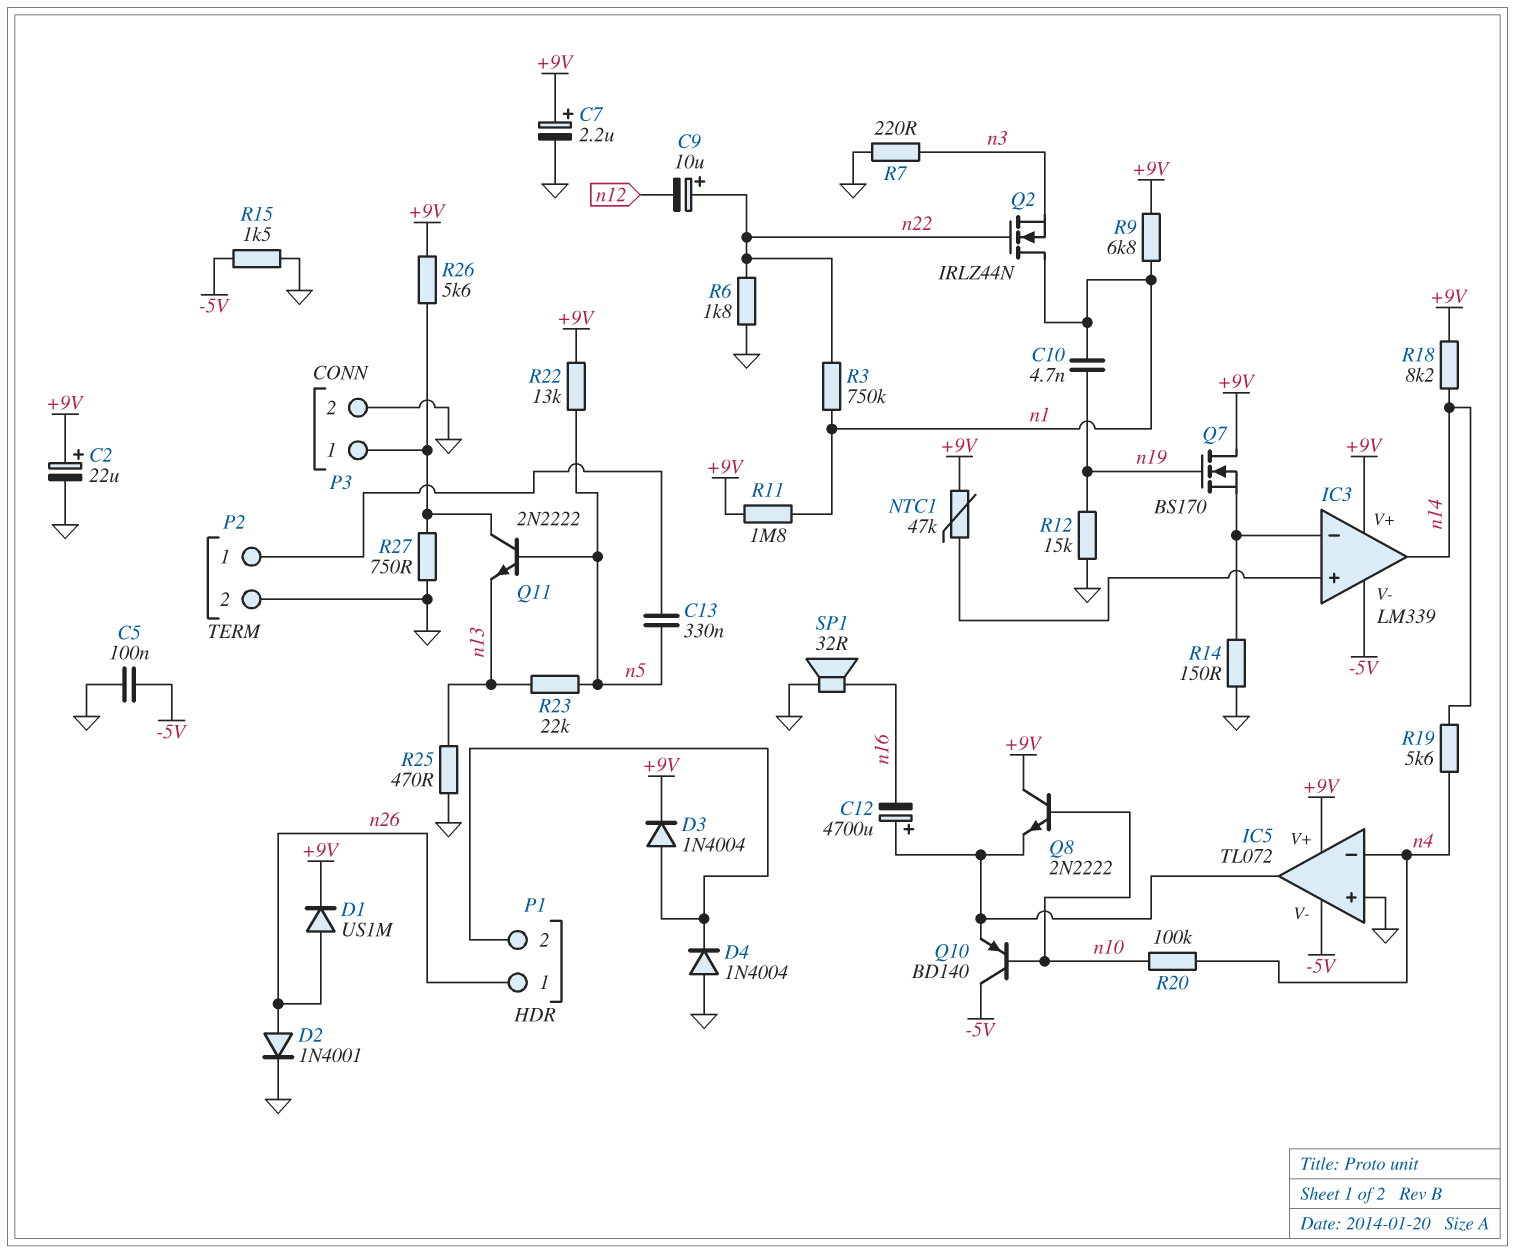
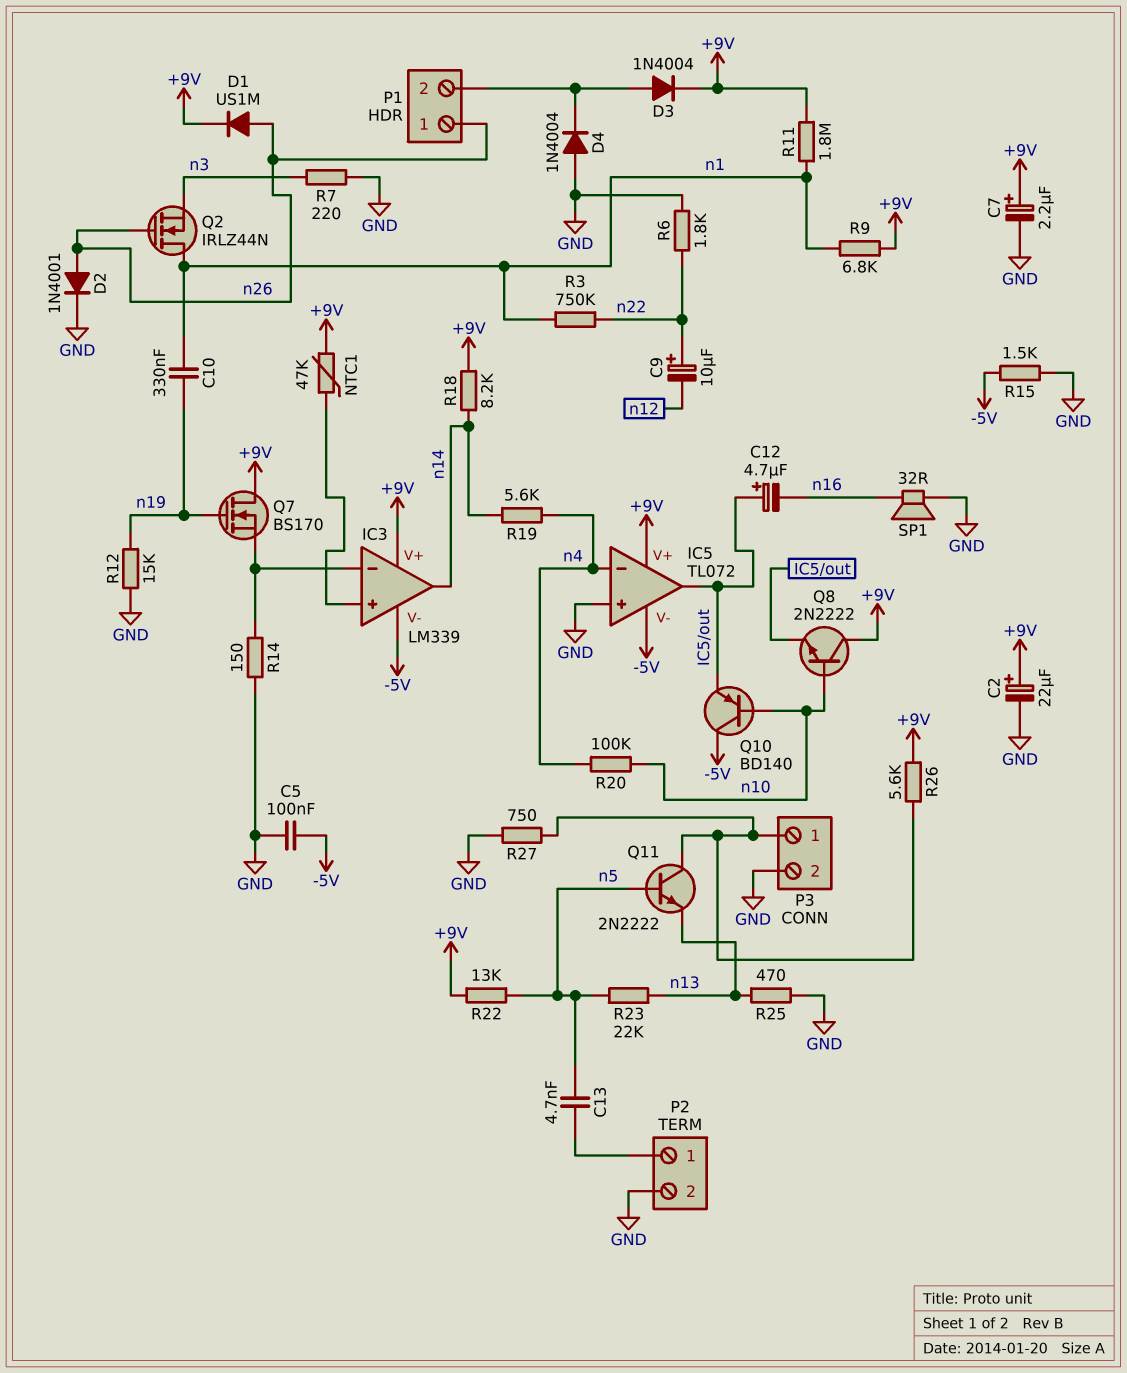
C10: 4.7nF (n1, n19) -> 330nF (n1, n19)
C12: 4700uF (plus IC5/out, minus n16) -> 4.7uF (plus IC5/out, minus n16)
C13: 330nF (P2/1, n5) -> 4.7nF (P2/1, n5)
Q2: NMOS IRLZ44N (G n22, D n1, S n3) -> NMOS IRLZ44N (G n26, D n1, S n3)

